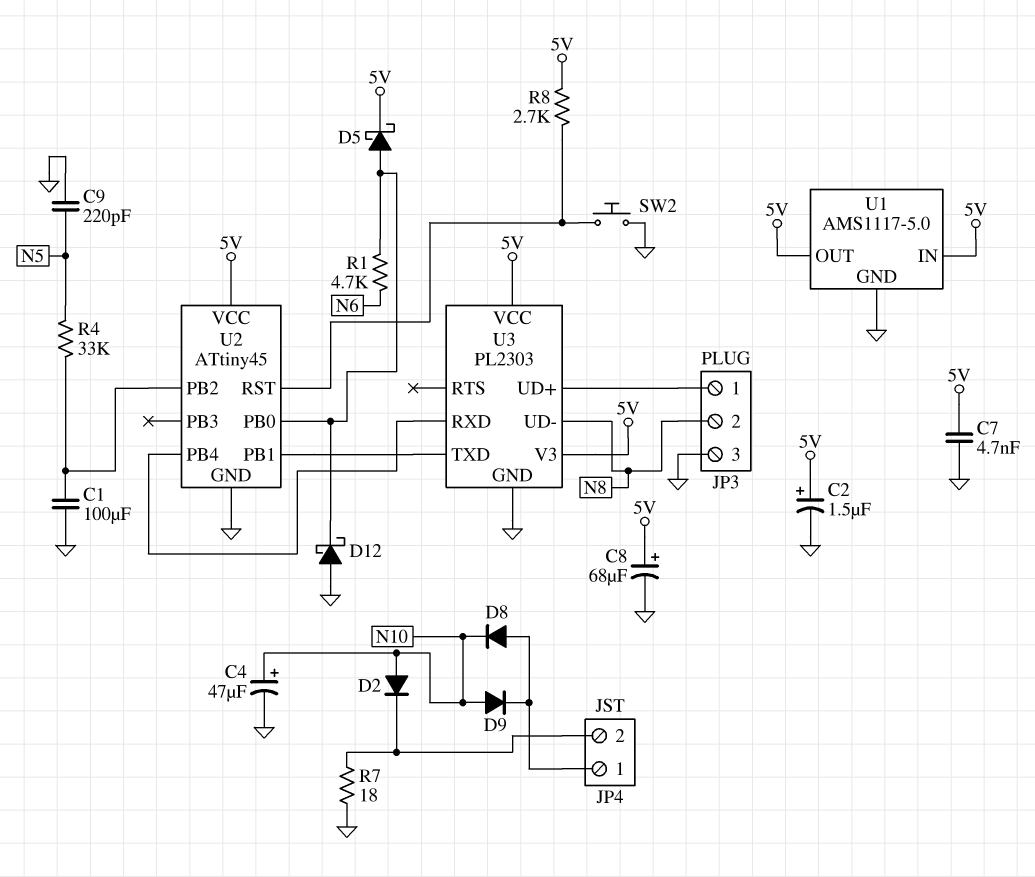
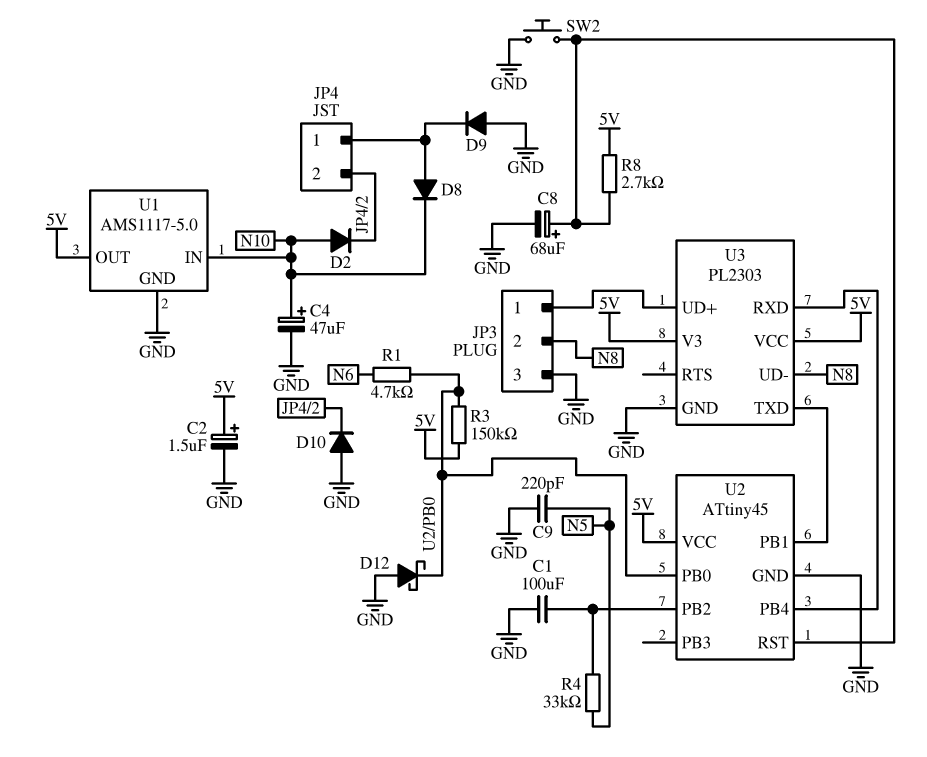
C7: 4.7nF (5V, GND) -> none
C8: 68uF (plus 5V, minus GND) -> 68uF (plus U2/RST, minus GND)
D5: schottky (A U2/PB0, K 5V) -> none
D9: diode (A N10, K JP4/1) -> diode (A GND, K JP4/1)
D10: none -> diode (A GND, K JP4/2)
R3: none -> 150k (5V, U2/PB0)
R7: 18 (GND, JP4/2) -> none
U1 pin IN: 5V -> N10

